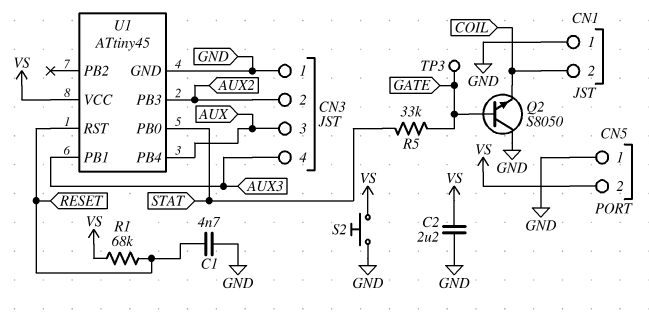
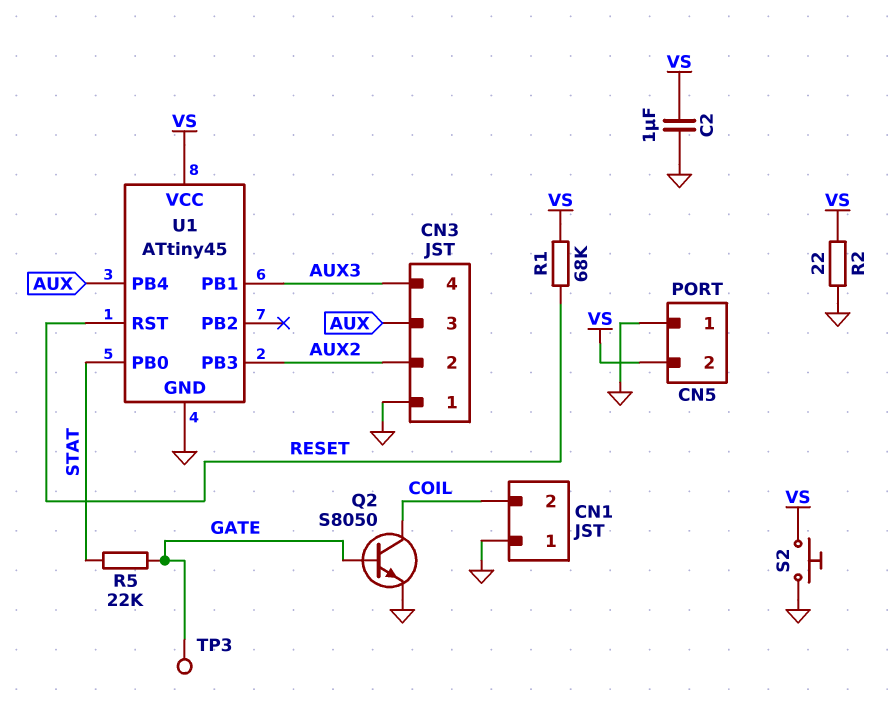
C1: 4.7nF (GND, RESET) -> none
C2: 2.2uF (GND, VS) -> 1uF (GND, VS)
Q2: NPN S8050 (B GATE, C GND, E COIL) -> NPN S8050 (B GATE, C COIL, E GND)
R2: none -> 22 (GND, VS)
R5: 33k (GATE, STAT) -> 22k (GATE, STAT)

